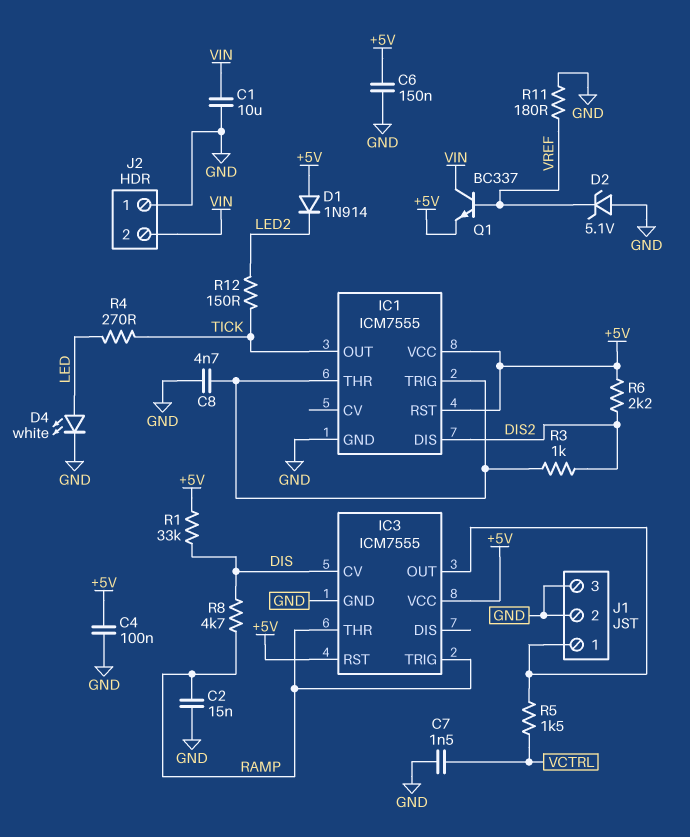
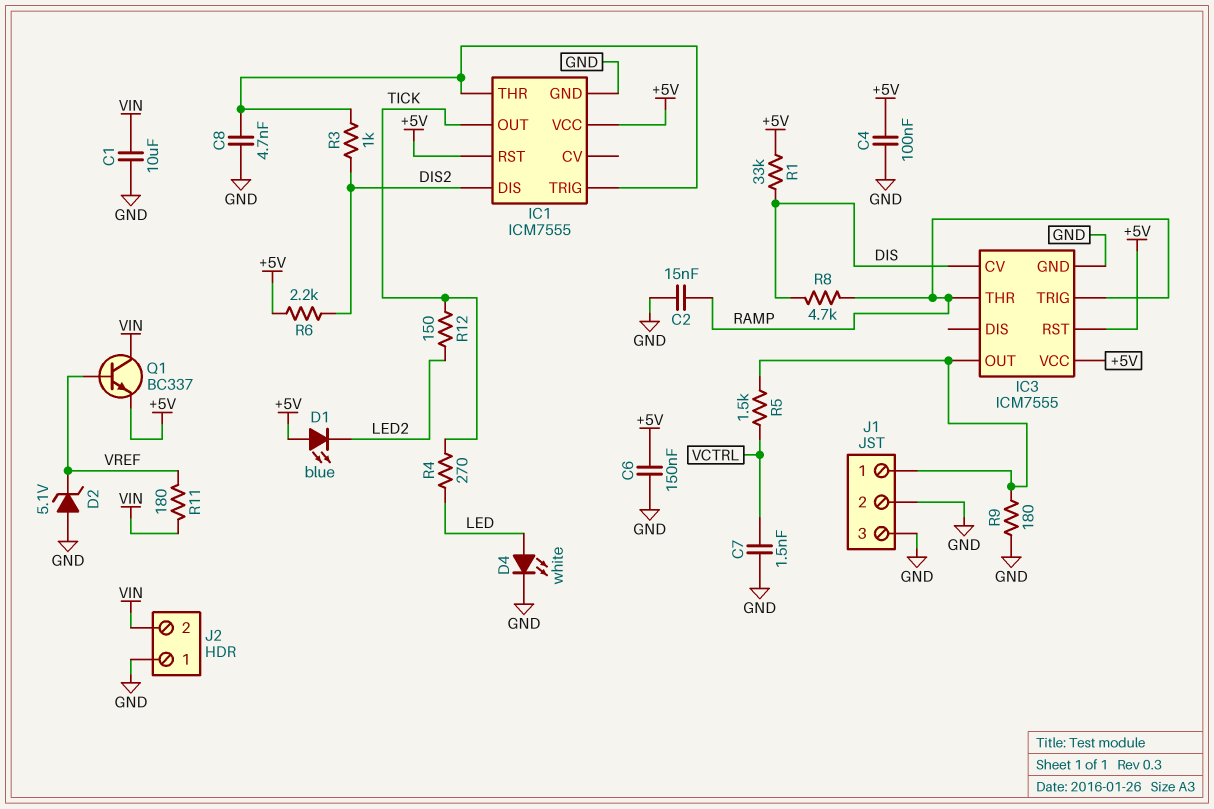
D1: diode 1N914 (A +5V, K LED2) -> LED blue (A +5V, K LED2)
R9: none -> 180 (GND, IC3/OUT)
R11: 180 (GND, VREF) -> 180 (VIN, VREF)

